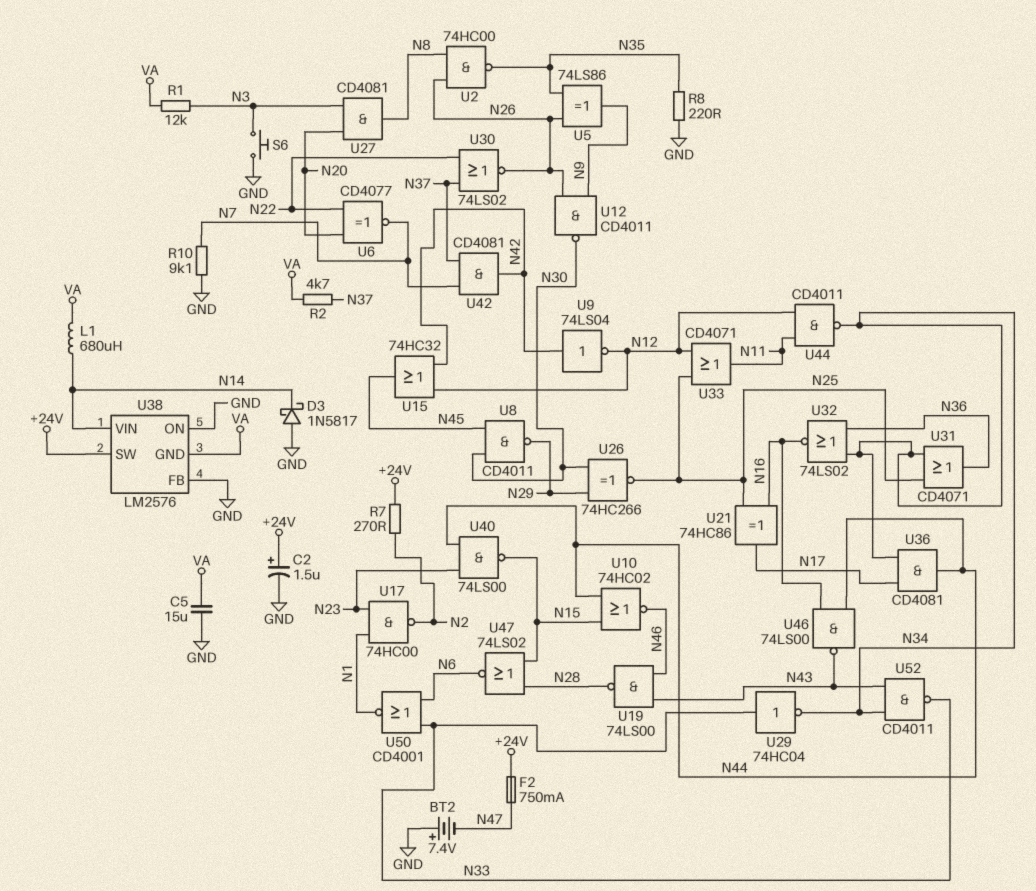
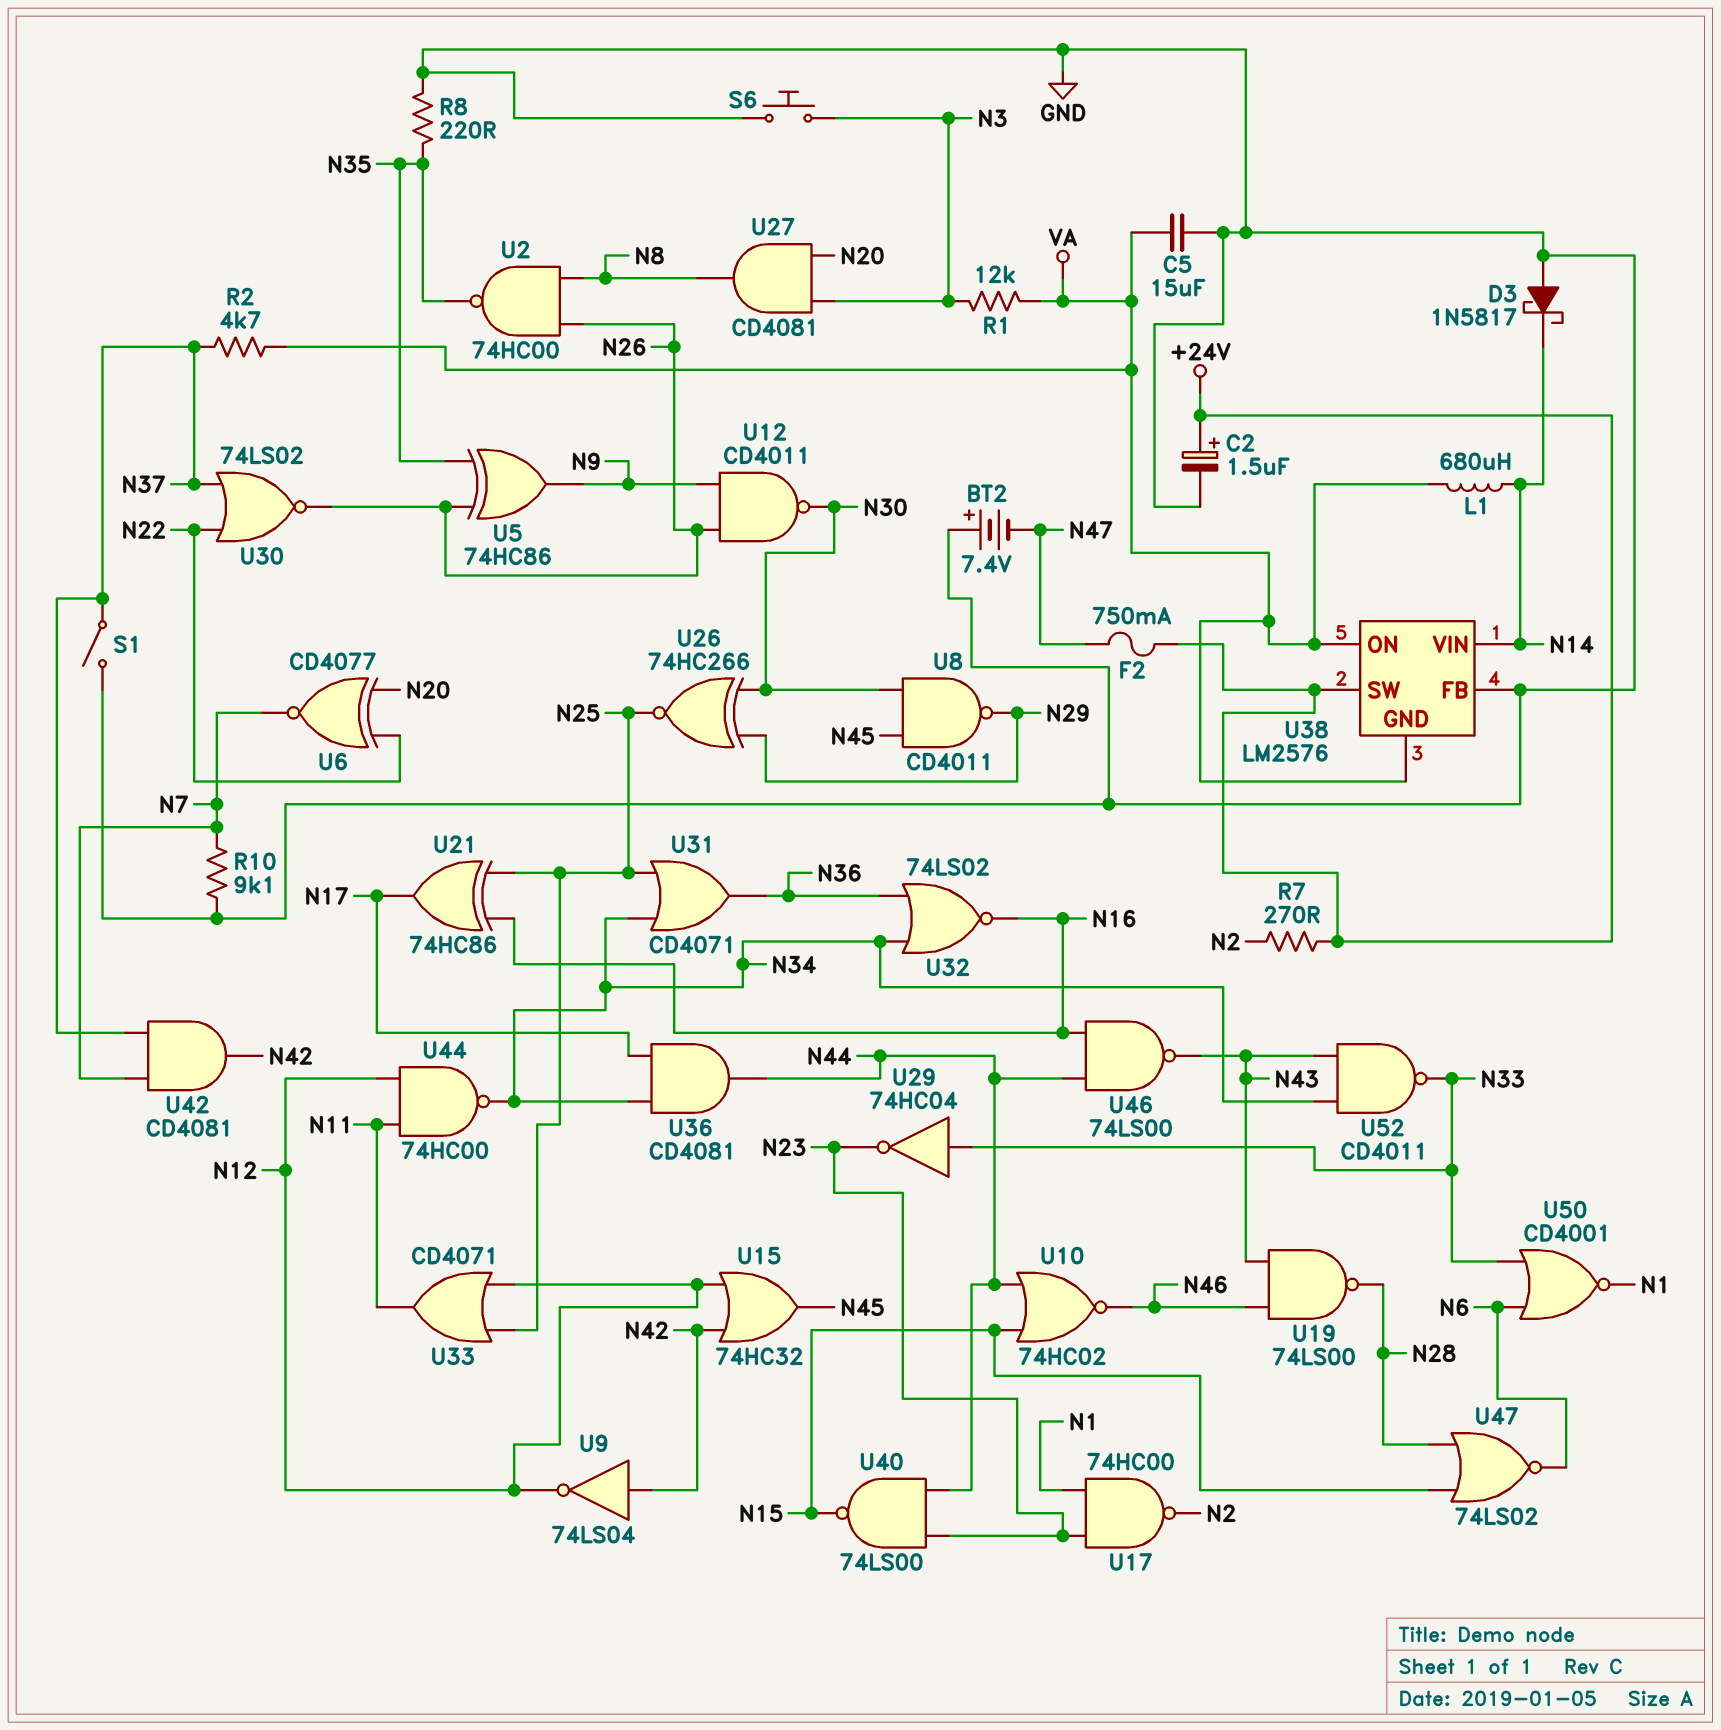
S1: none -> switch (GND, N37)
U5: XOR 74LS86 (in N26, in N35, out N9) -> XOR 74HC86 (in N26, in N35, out N9)
U29: NOT 74HC04 (in N33, out N34) -> NOT 74HC04 (in N33, out N23)
U38 pin ON: GND -> VA
U44: NAND CD4011 (in N11, in N12, out N34) -> NAND 74HC00 (in N11, in N12, out N34)

